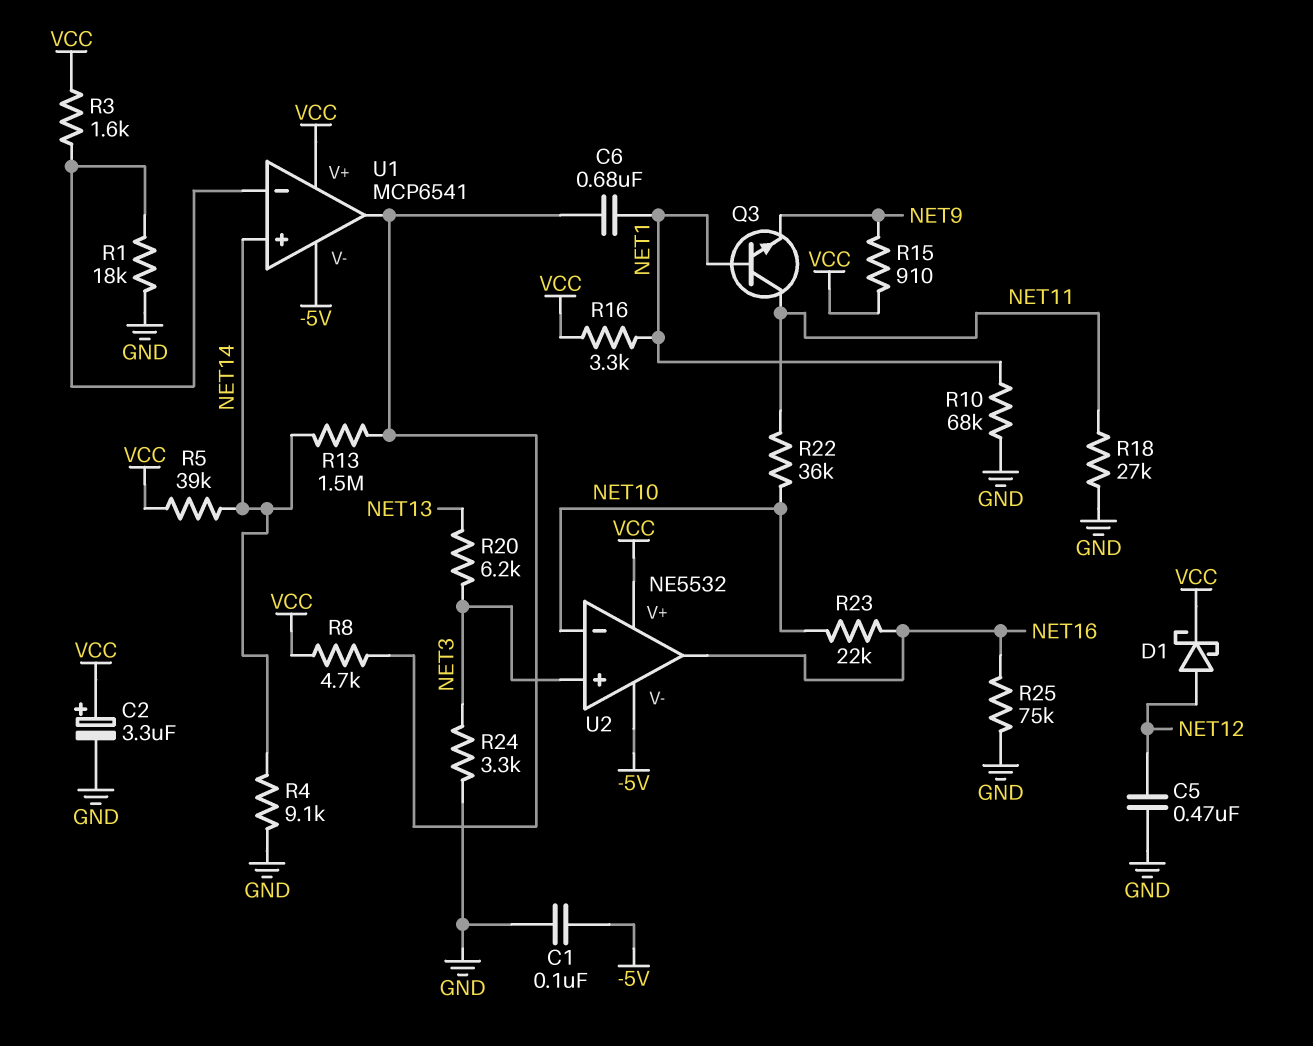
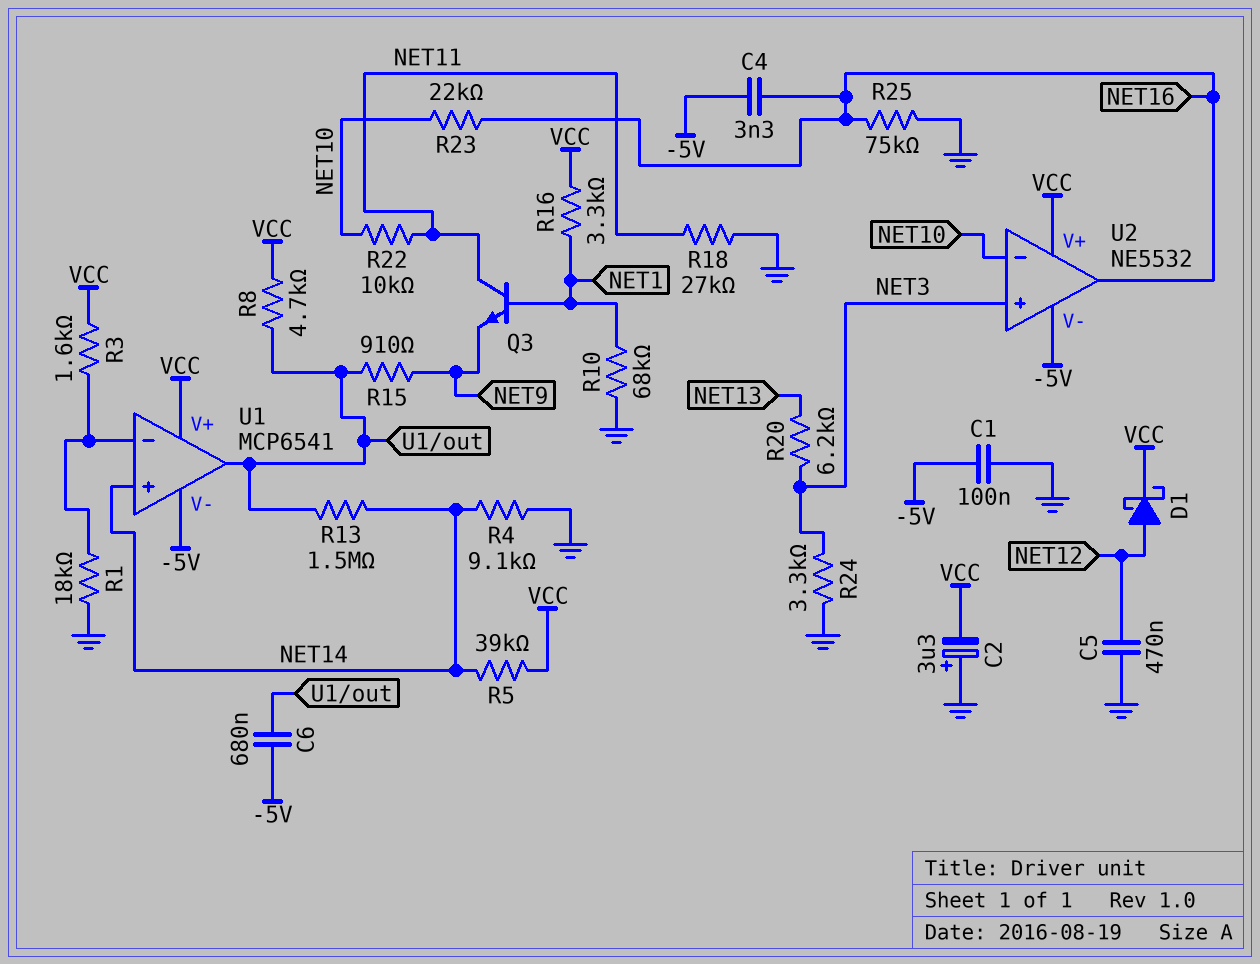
C2: 3.3uF (plus VCC, minus GND) -> 3.3uF (plus GND, minus VCC)
C4: none -> 3.3nF (-5V, NET16)
C6: 680nF (NET1, U1/out) -> 680nF (-5V, U1/out)
R15: 910 (NET9, VCC) -> 910 (NET9, U1/out)
R22: 36k (NET10, NET11) -> 10k (NET10, NET11)

